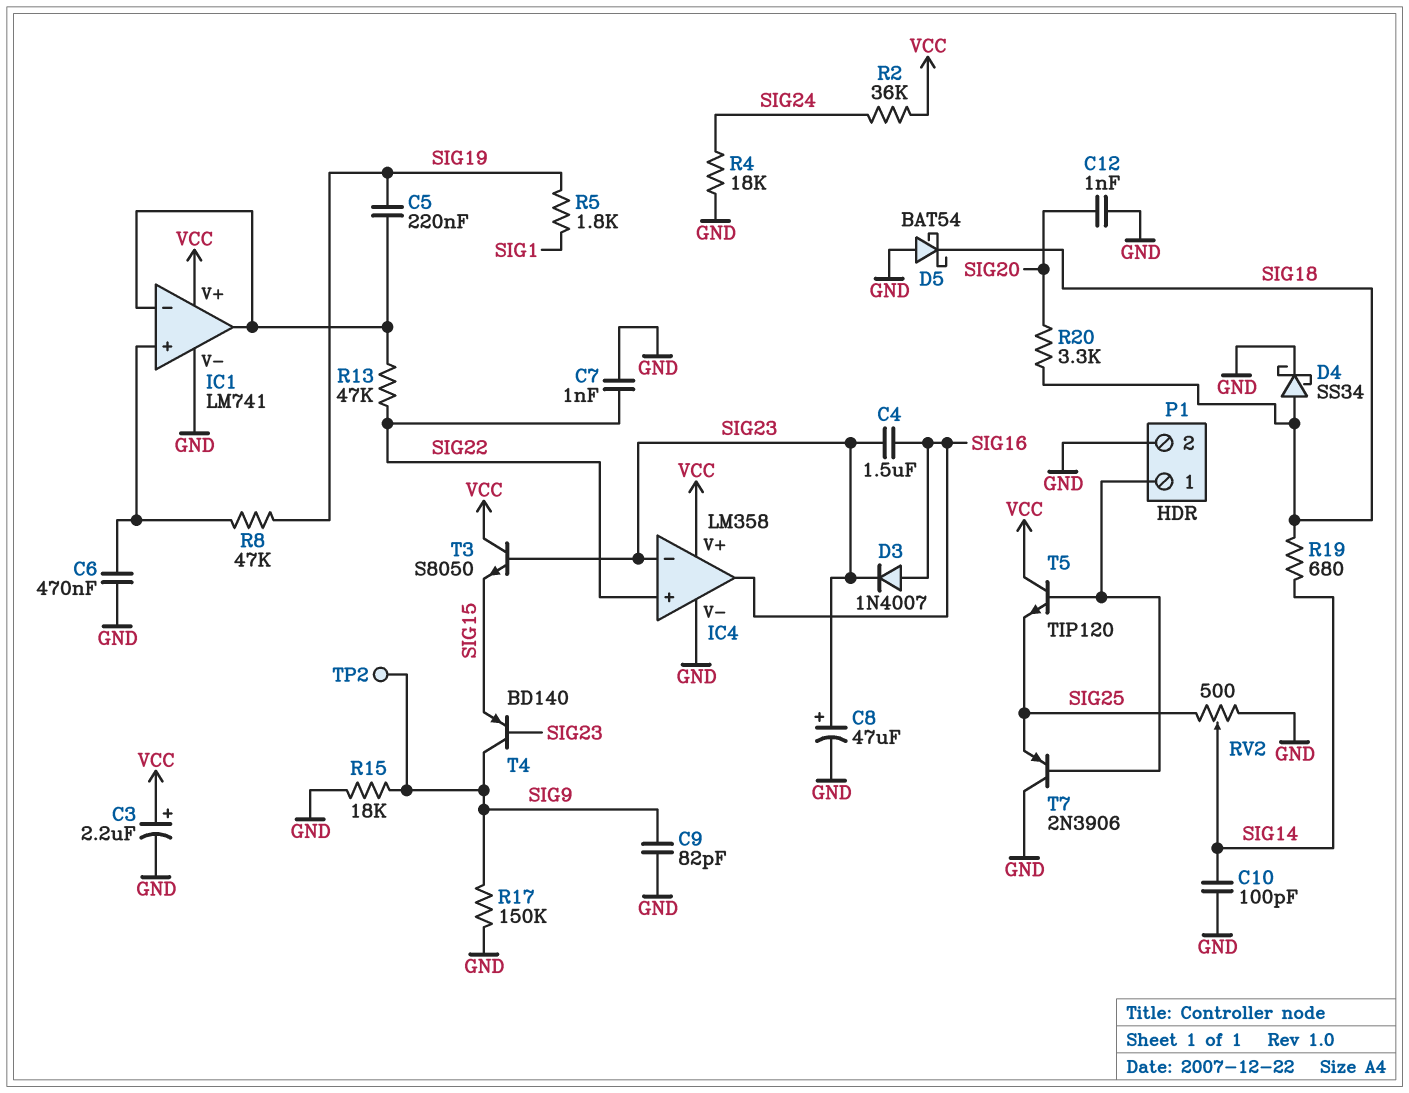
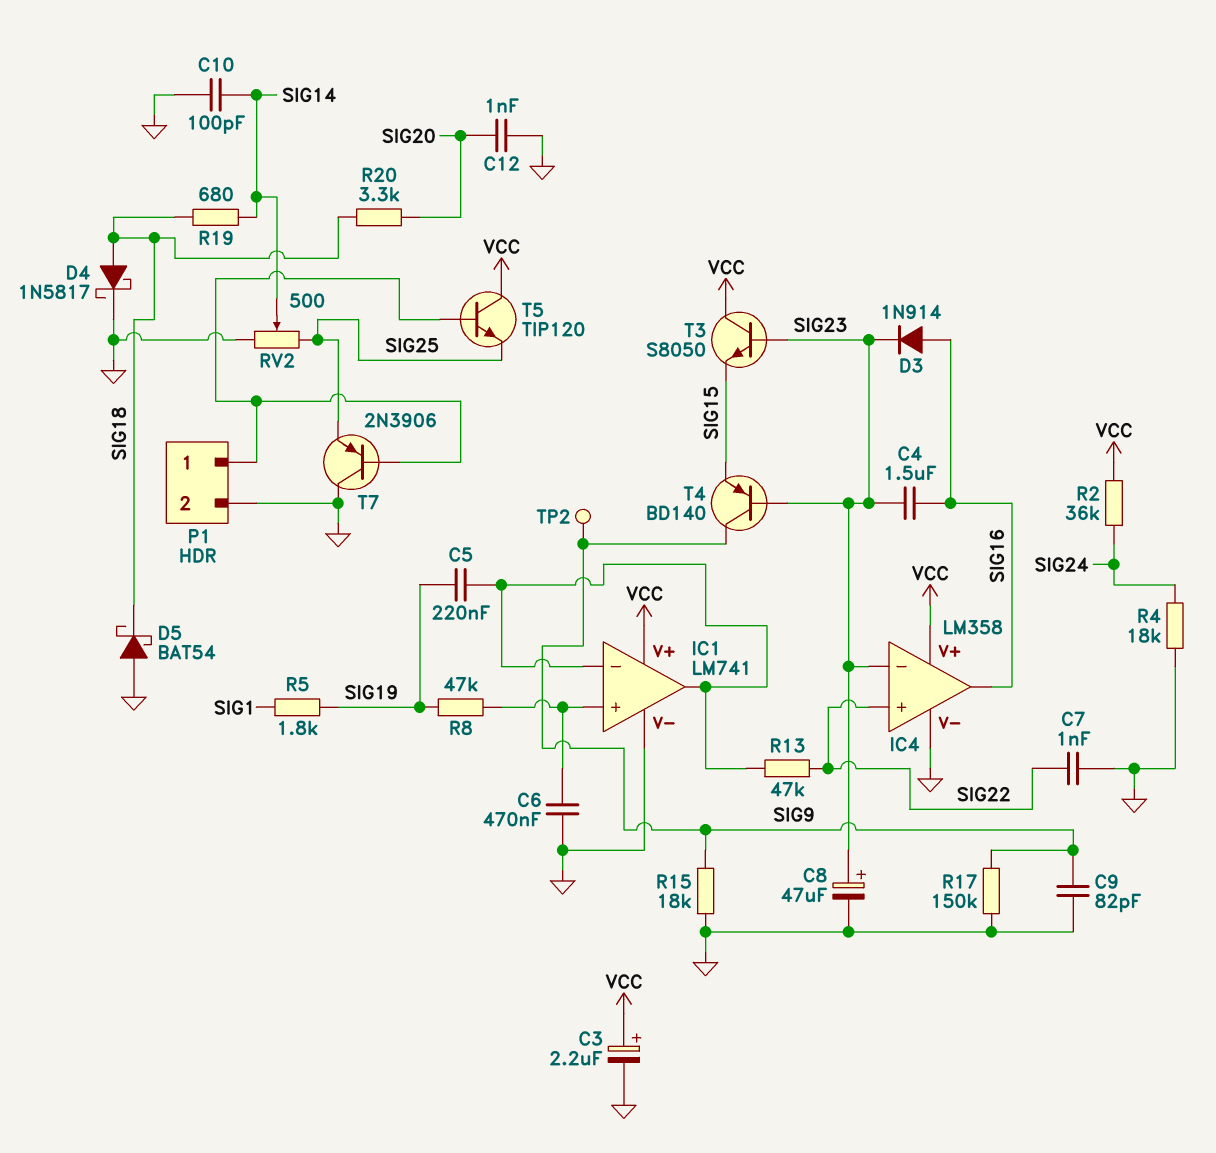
D3: diode 1N4007 (A SIG16, K SIG23) -> diode 1N914 (A SIG16, K SIG23)
D4: schottky SS34 (A SIG18, K GND) -> schottky 1N5817 (A SIG18, K GND)

